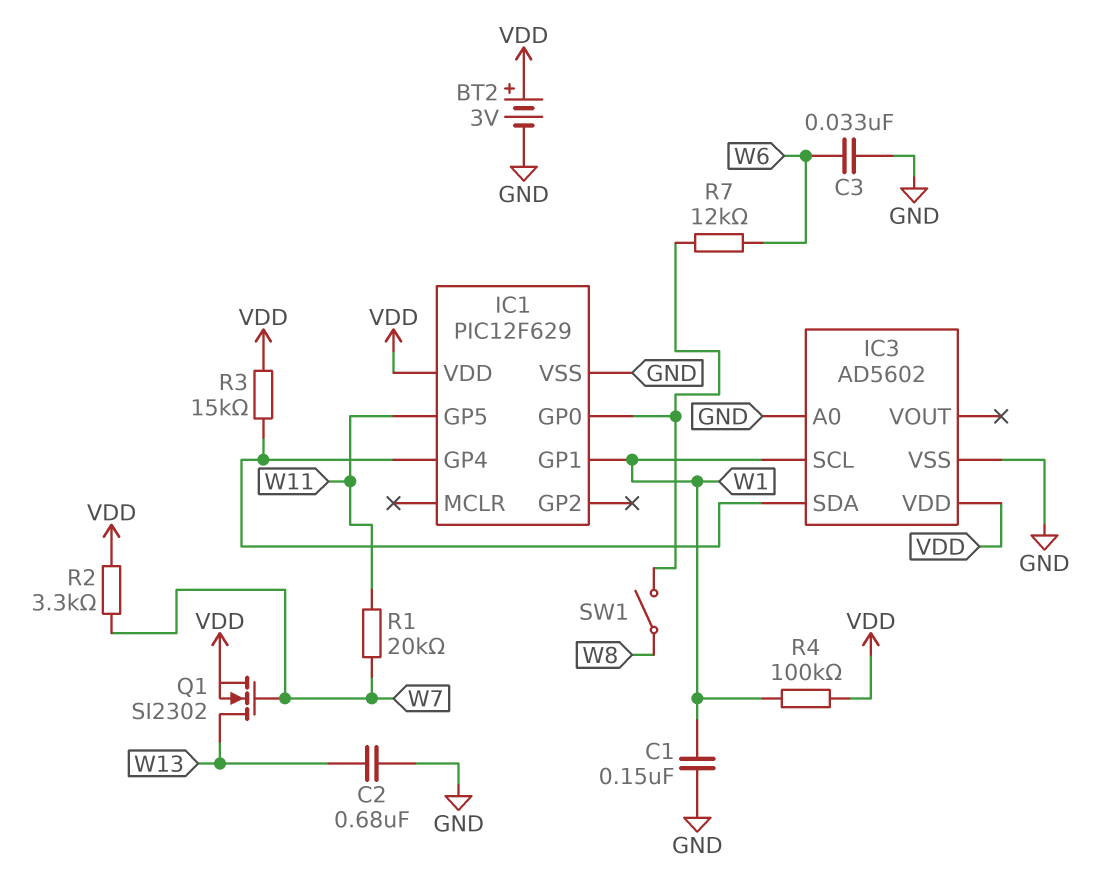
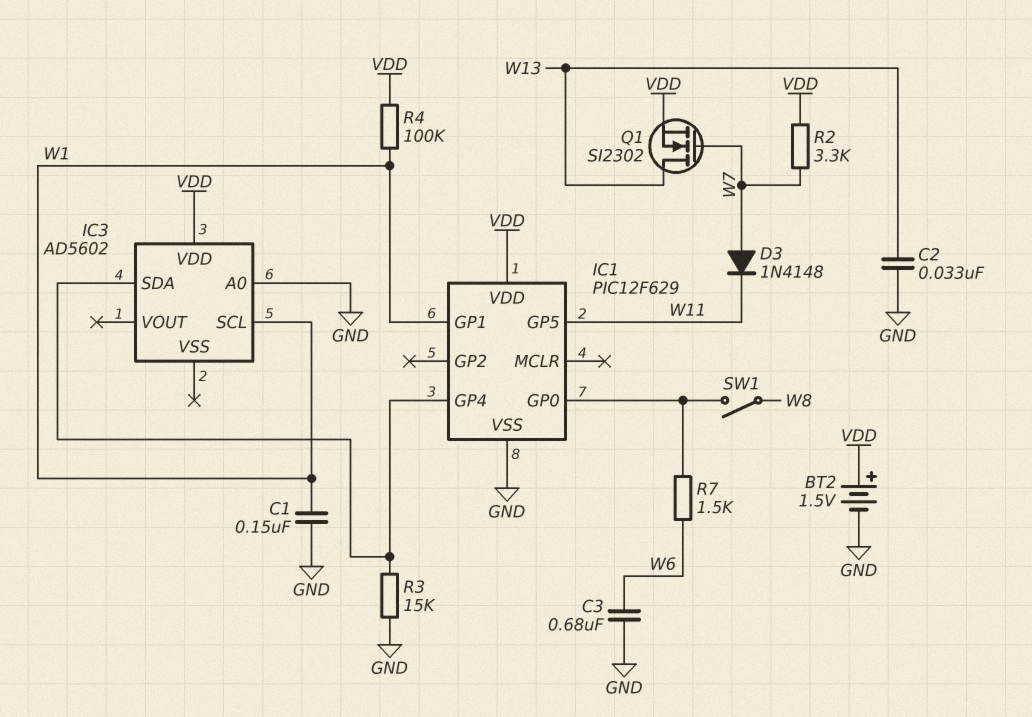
BT2: 3V (plus VDD, minus GND) -> 1.5V (plus VDD, minus GND)
C2: 680nF (GND, W13) -> 33nF (GND, W13)
C3: 33nF (GND, W6) -> 680nF (GND, W6)
D3: none -> diode 1N4148 (A W7, K W11)
IC3 pin VSS: GND -> none
R1: 20k (W7, W11) -> none
R3: 15k (IC1/GP4, VDD) -> 15k (GND, IC1/GP4)
R7: 12k (IC1/GP0, W6) -> 1.5k (IC1/GP0, W6)

